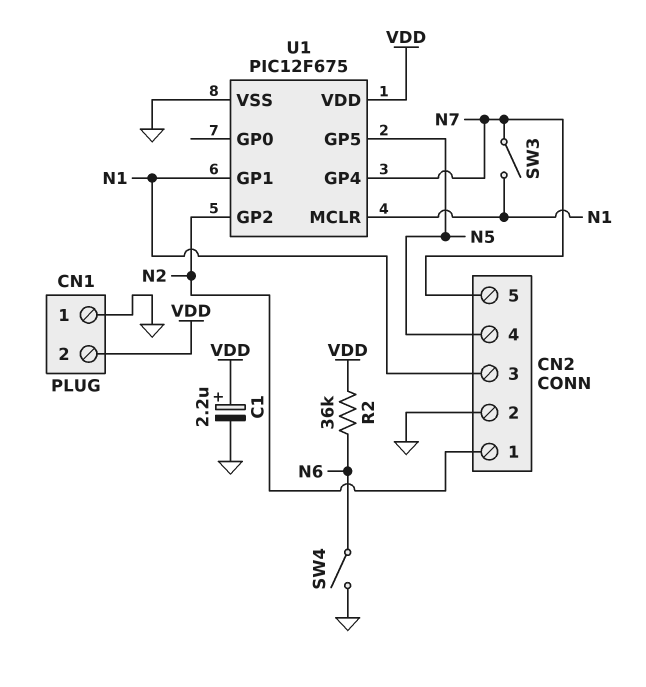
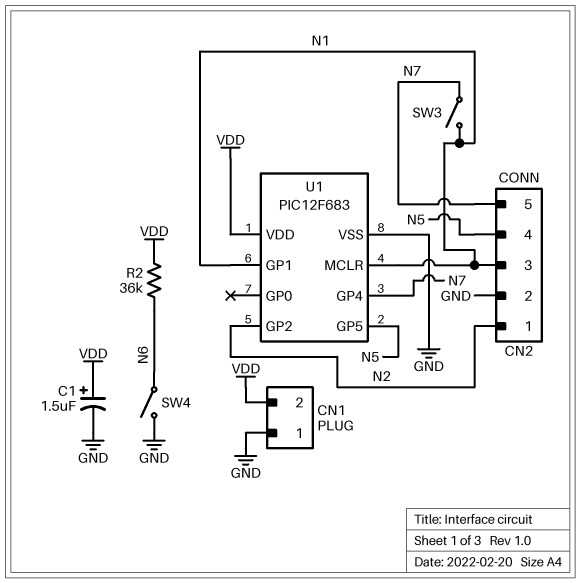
C1: 2.2uF (plus VDD, minus GND) -> 1.5uF (plus VDD, minus GND)
U1: PIC12F675 -> PIC12F683

